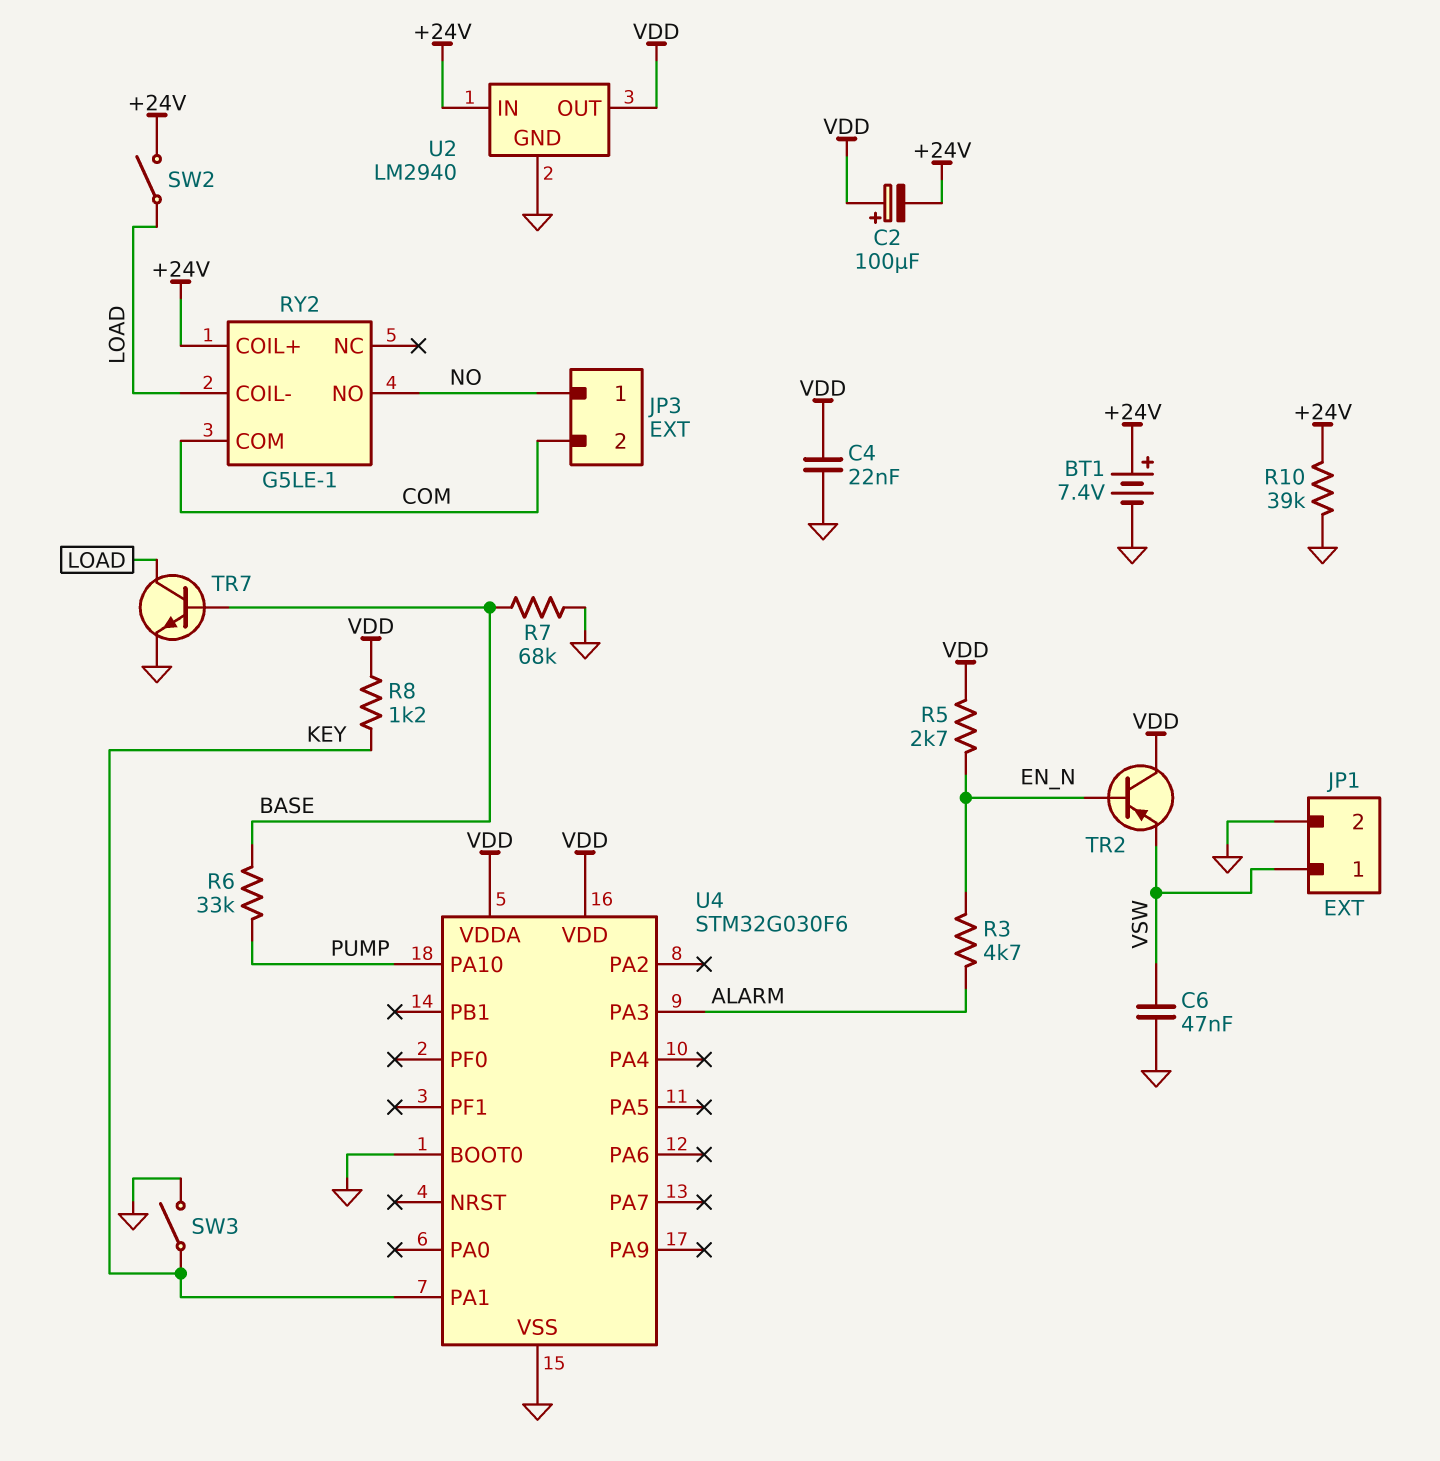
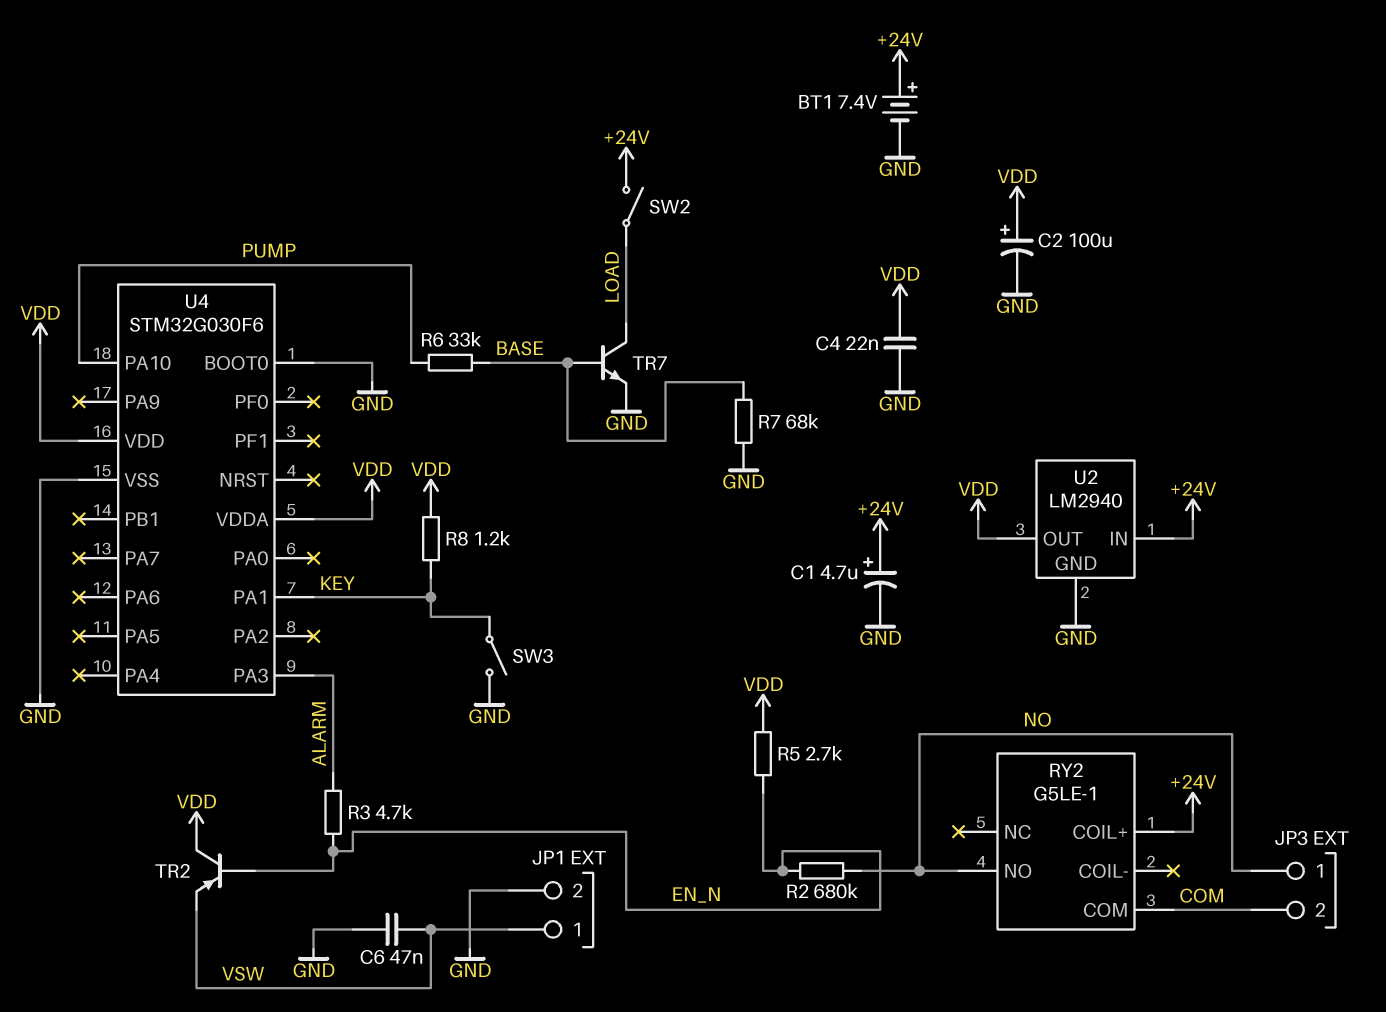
C1: none -> 4.7uF (plus +24V, minus GND)
C2: 100uF (plus VDD, minus +24V) -> 100uF (plus VDD, minus GND)
R2: none -> 680k (EN_N, NO)
R10: 39k (+24V, GND) -> none
RY2 pin COIL-: LOAD -> none

